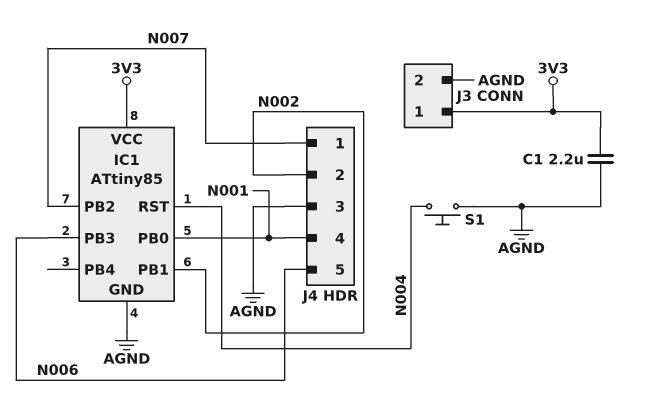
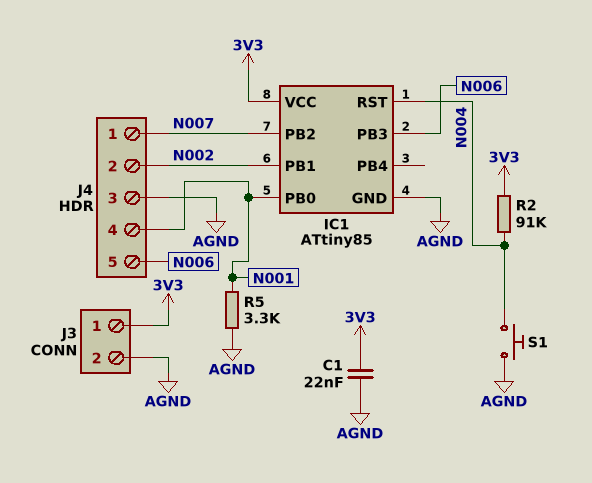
C1: 2.2uF (3V3, AGND) -> 22nF (3V3, AGND)
R2: none -> 91k (3V3, N004)
R5: none -> 3.3k (AGND, N001)

